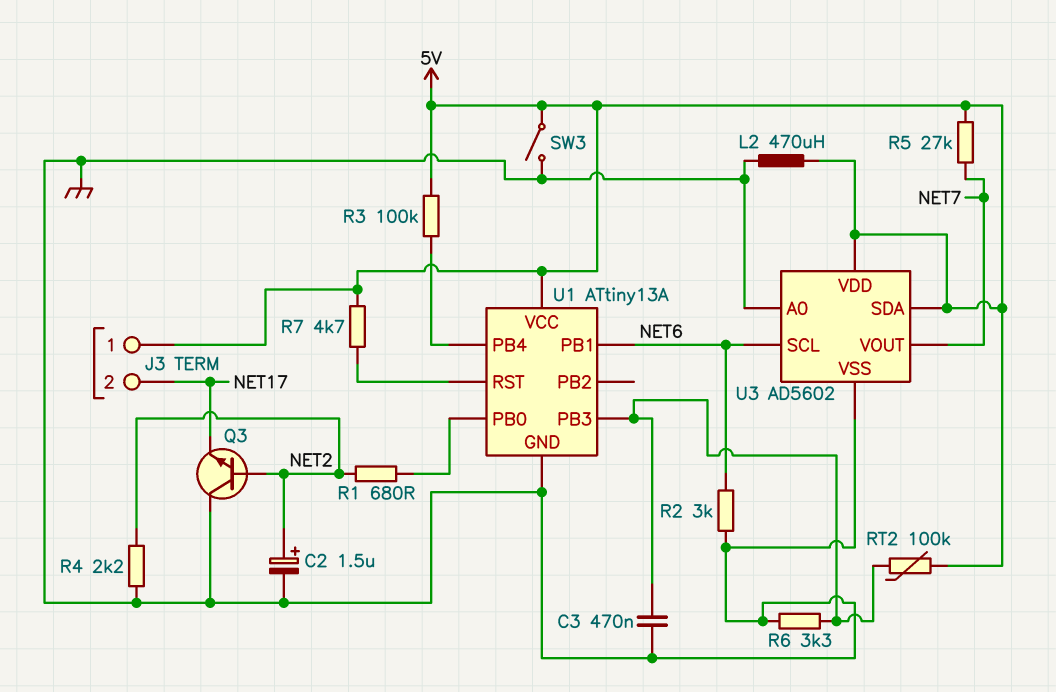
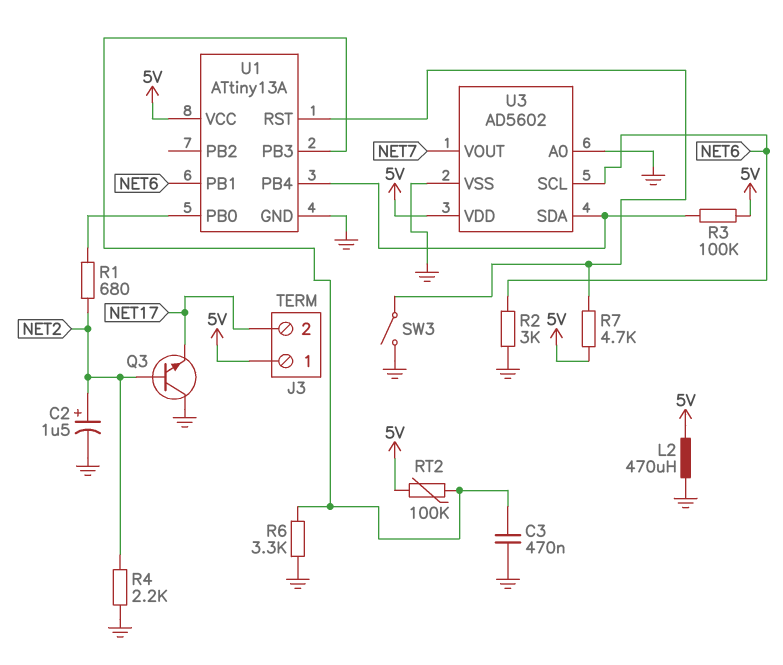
R5: 27k (5V, NET7) -> none
SW3: switch (5V, GND) -> switch (GND, U1/RST)
U3 pin SDA: 5V -> U1/PB4

